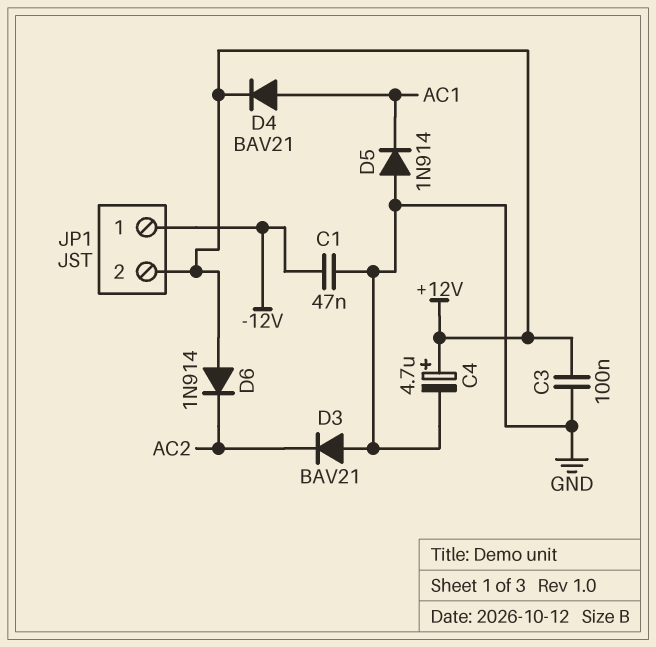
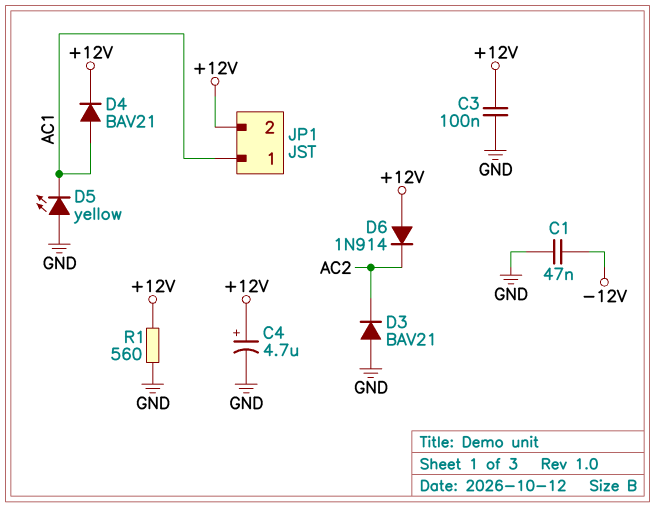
D5: diode 1N914 (A GND, K AC1) -> LED yellow (A GND, K AC1)
JP1 pin 1: -12V -> AC1
R1: none -> 560 (+12V, GND)

